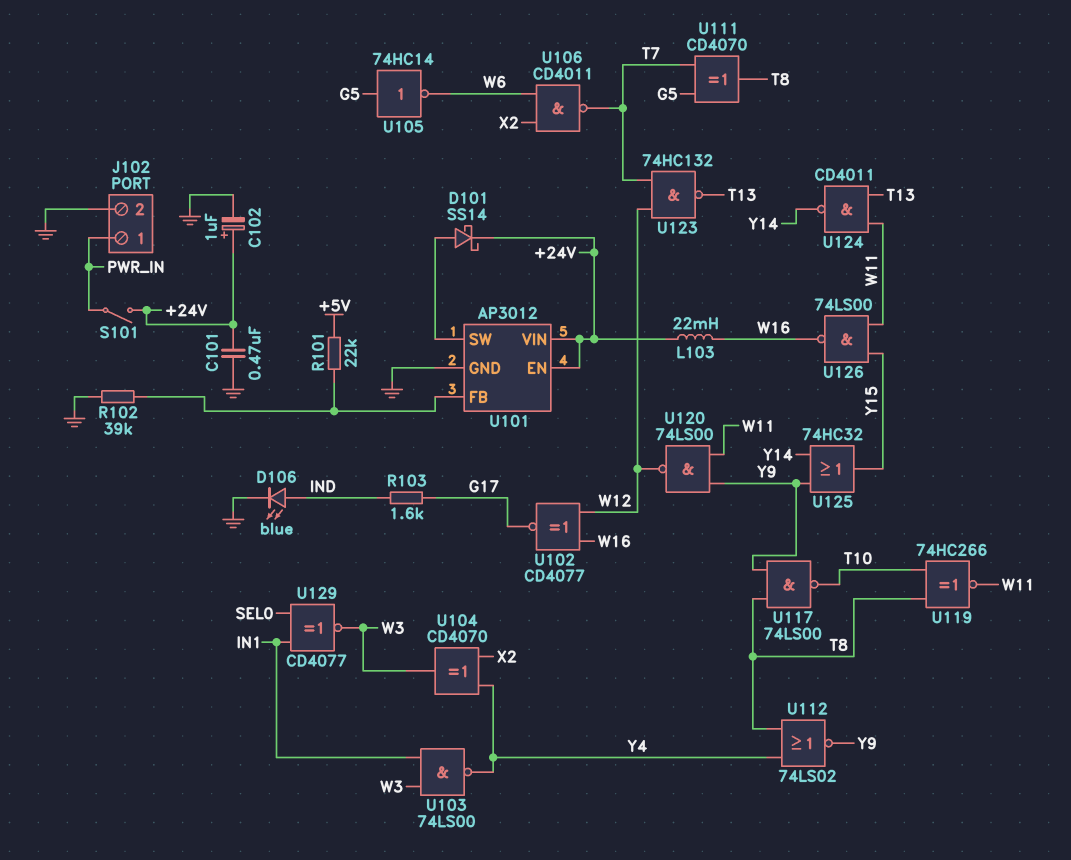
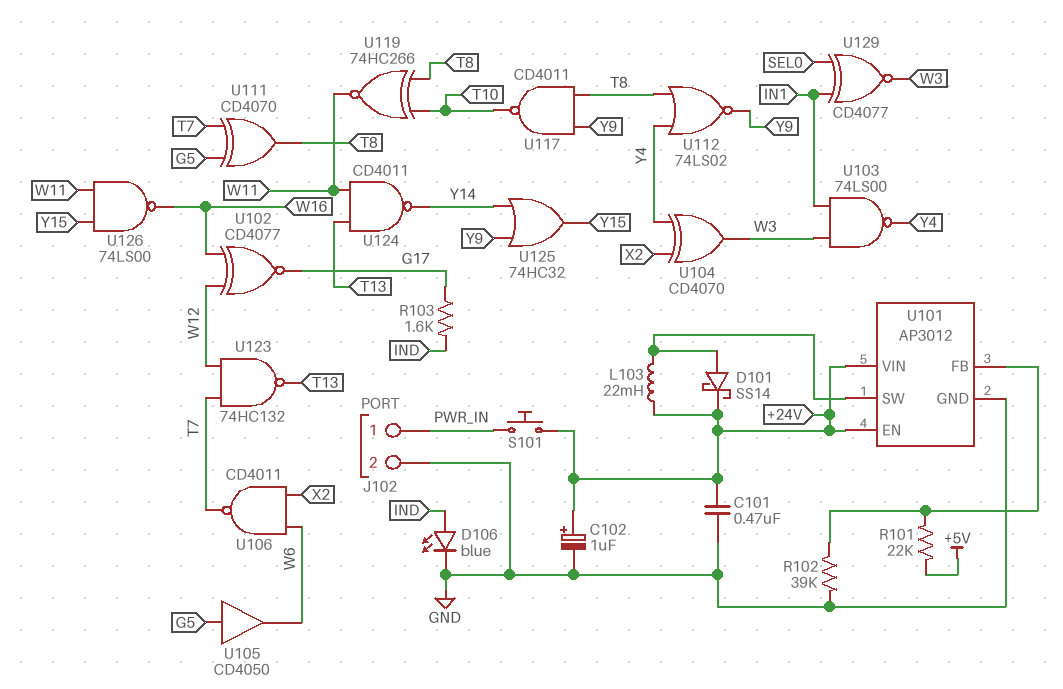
L103: 22mH (+24V, W16) -> 22mH (+24V, U101/SW)
S101: switch (+24V, PWR_IN) -> button (+24V, PWR_IN)
U105: NOT 74HC14 (in G5, out W6) -> buffer CD4050 (in G5, out W6)
U117: NAND 74LS00 (in T8, in Y9, out T10) -> NAND CD4011 (in T8, in Y9, out T10)
U120: NAND 74LS00 (in W11, in Y9, out W12) -> none

